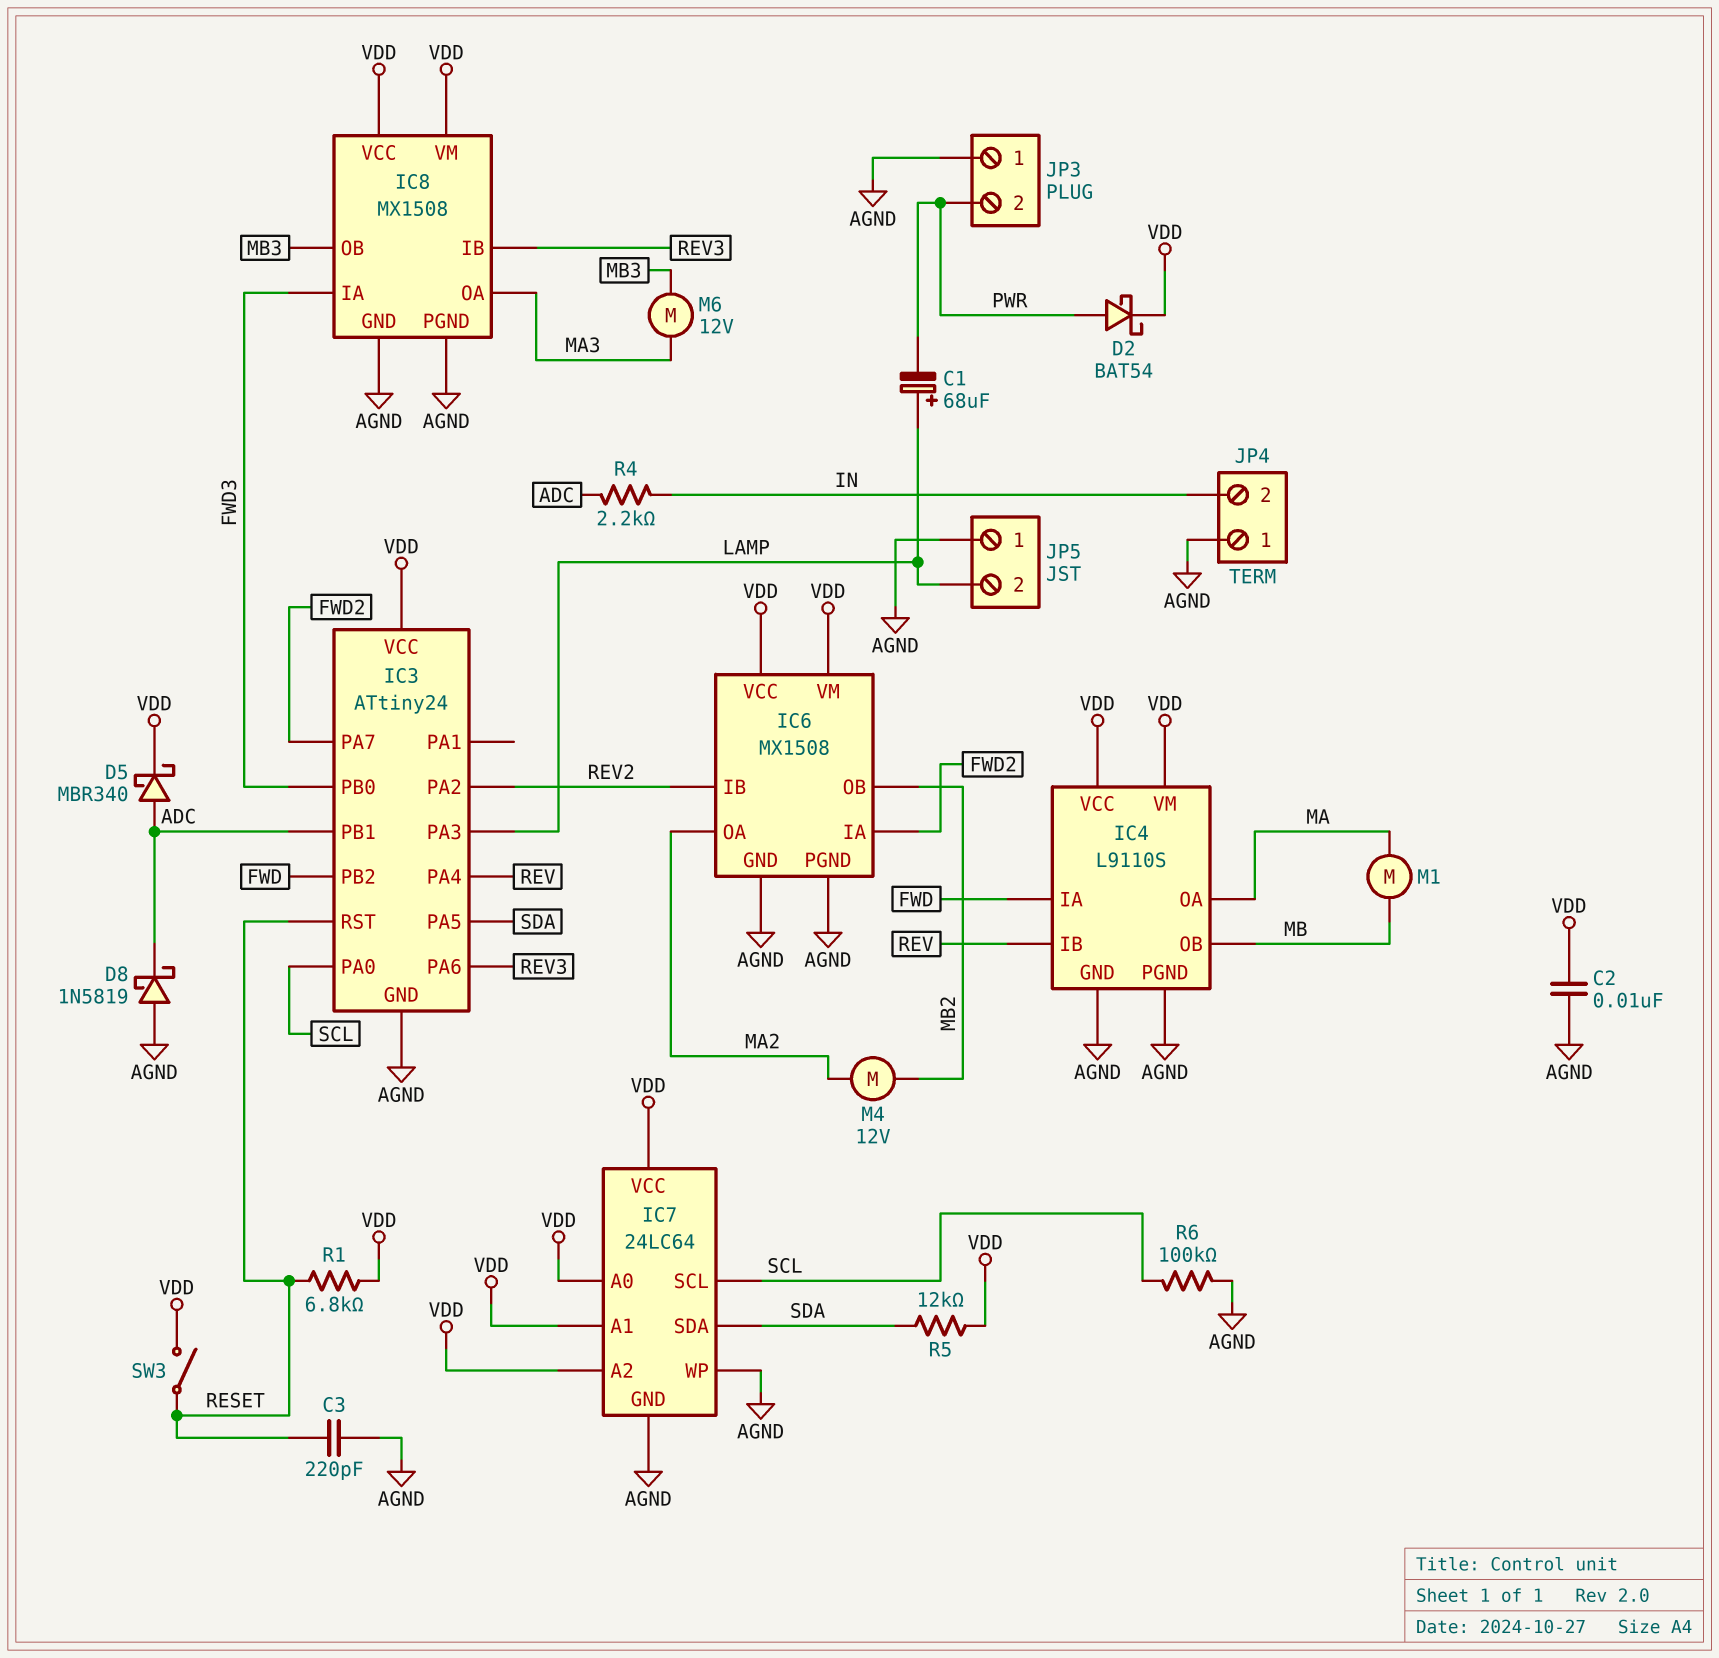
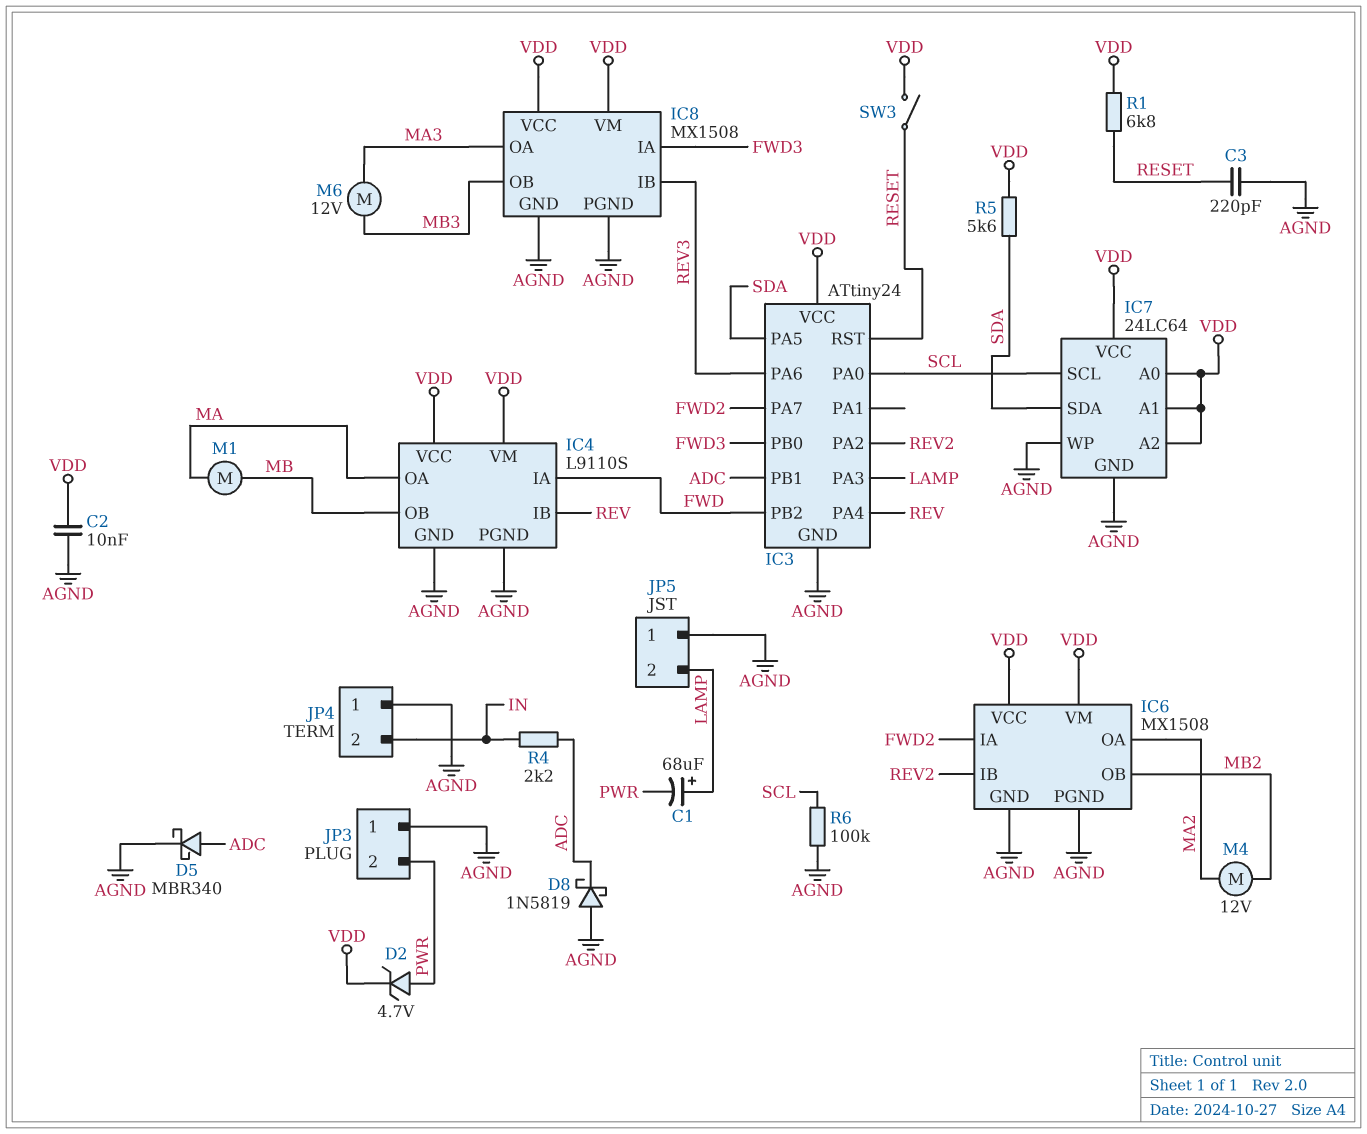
D2: schottky BAT54 (A PWR, K VDD) -> zener 4.7V (A PWR, K VDD)
D5: schottky MBR340 (A ADC, K VDD) -> schottky MBR340 (A ADC, K AGND)
R5: 12k (SDA, VDD) -> 5.6k (SDA, VDD)

